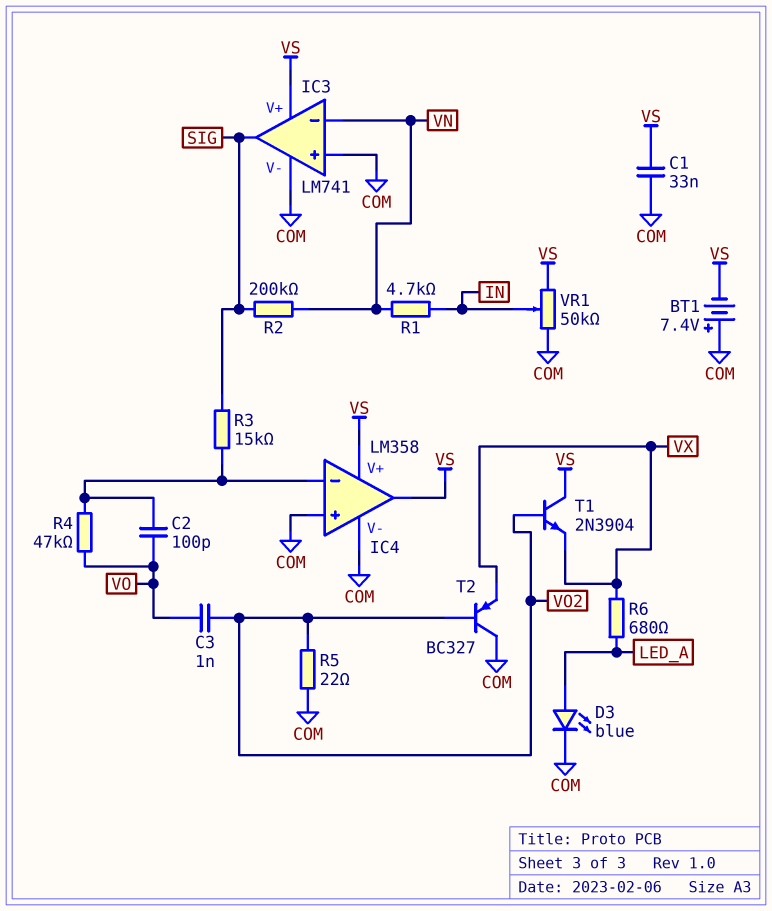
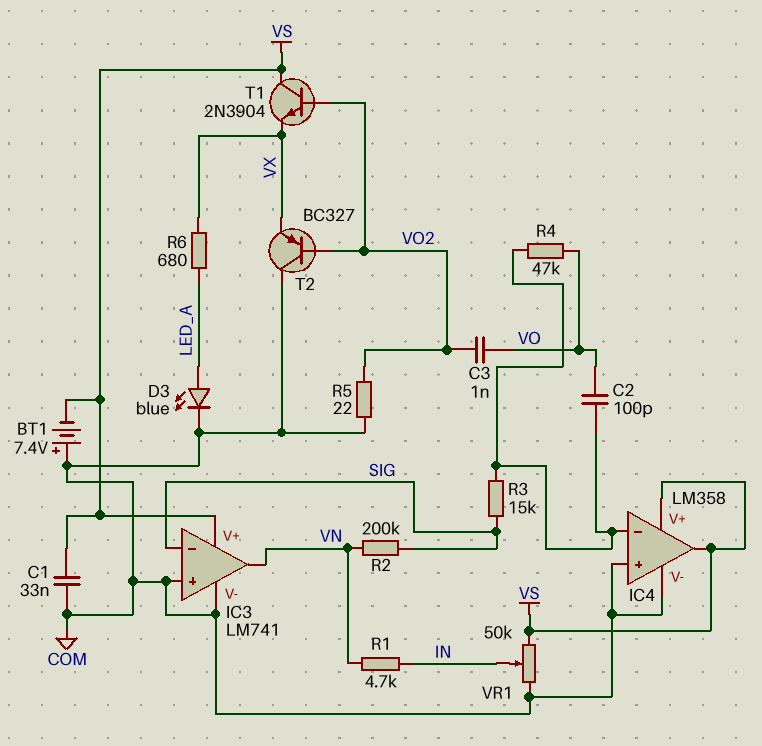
IC3 pin in-: VN -> SIG
IC3 pin out: SIG -> VN

